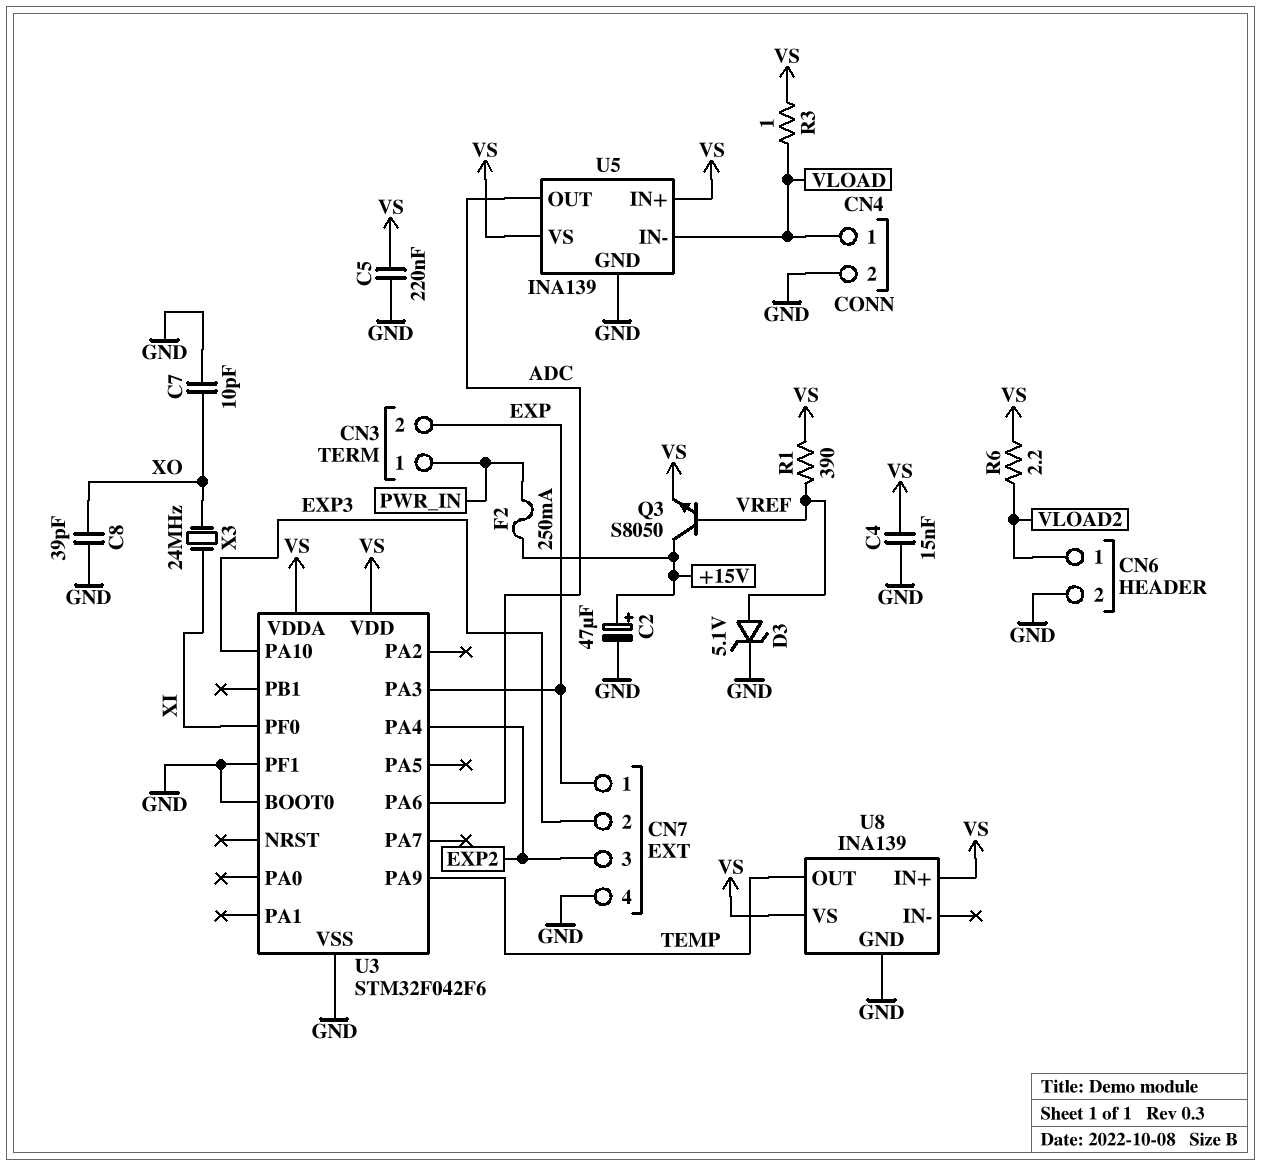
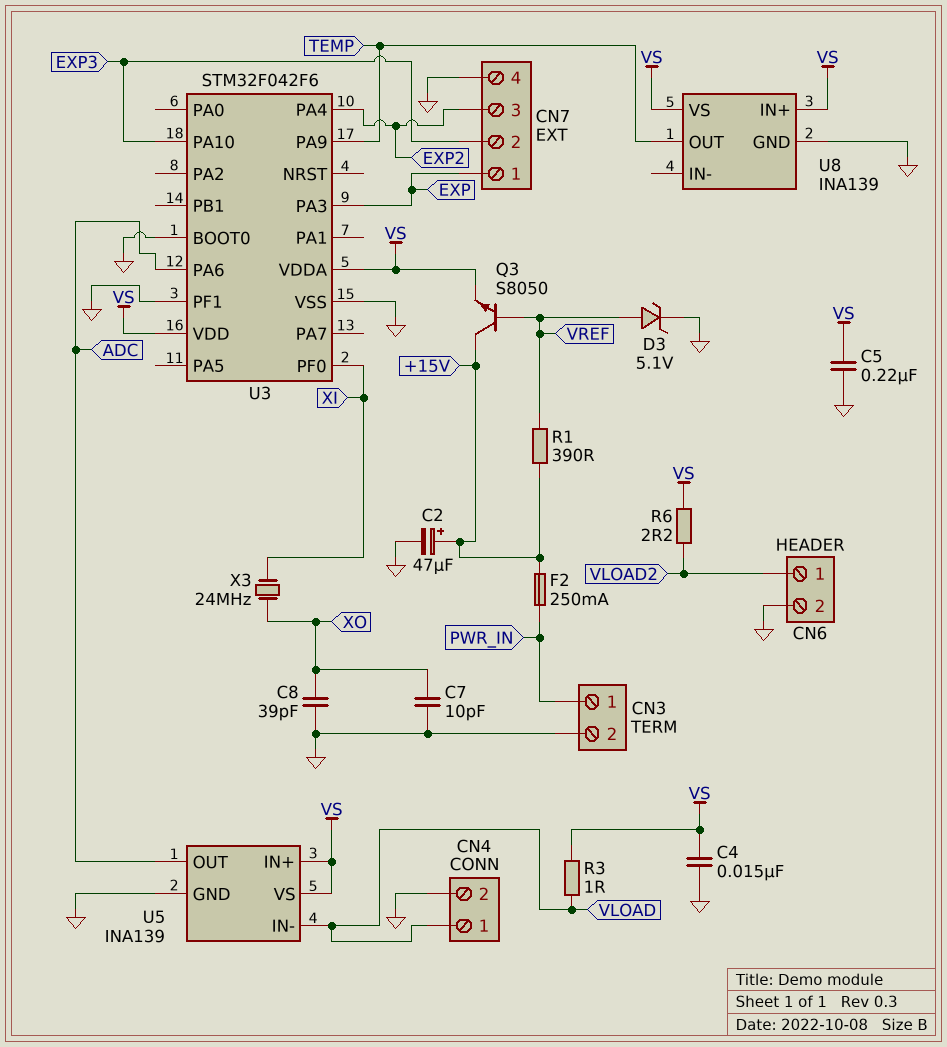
CN3 pin 2: EXP -> GND
R1: 390 (VREF, VS) -> 390 (+15V, VREF)

